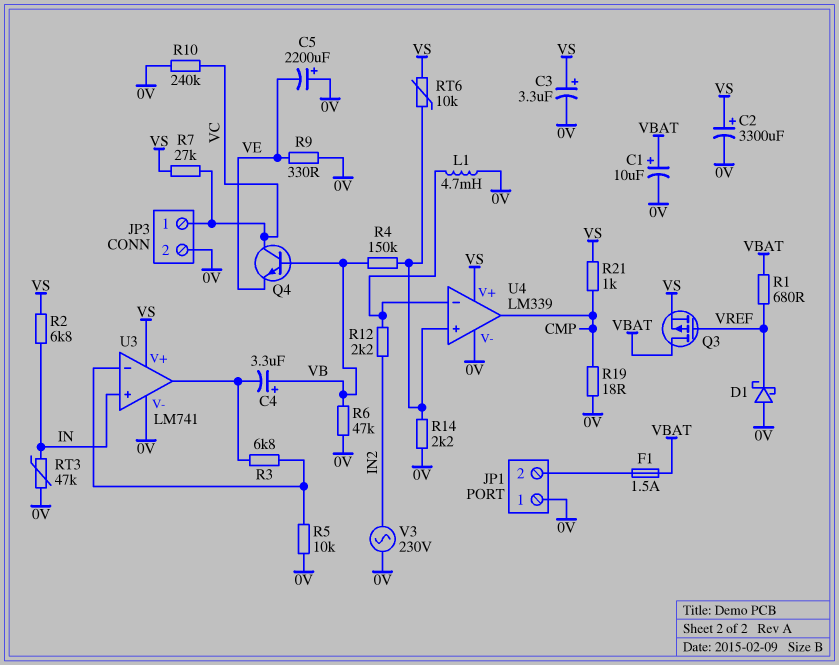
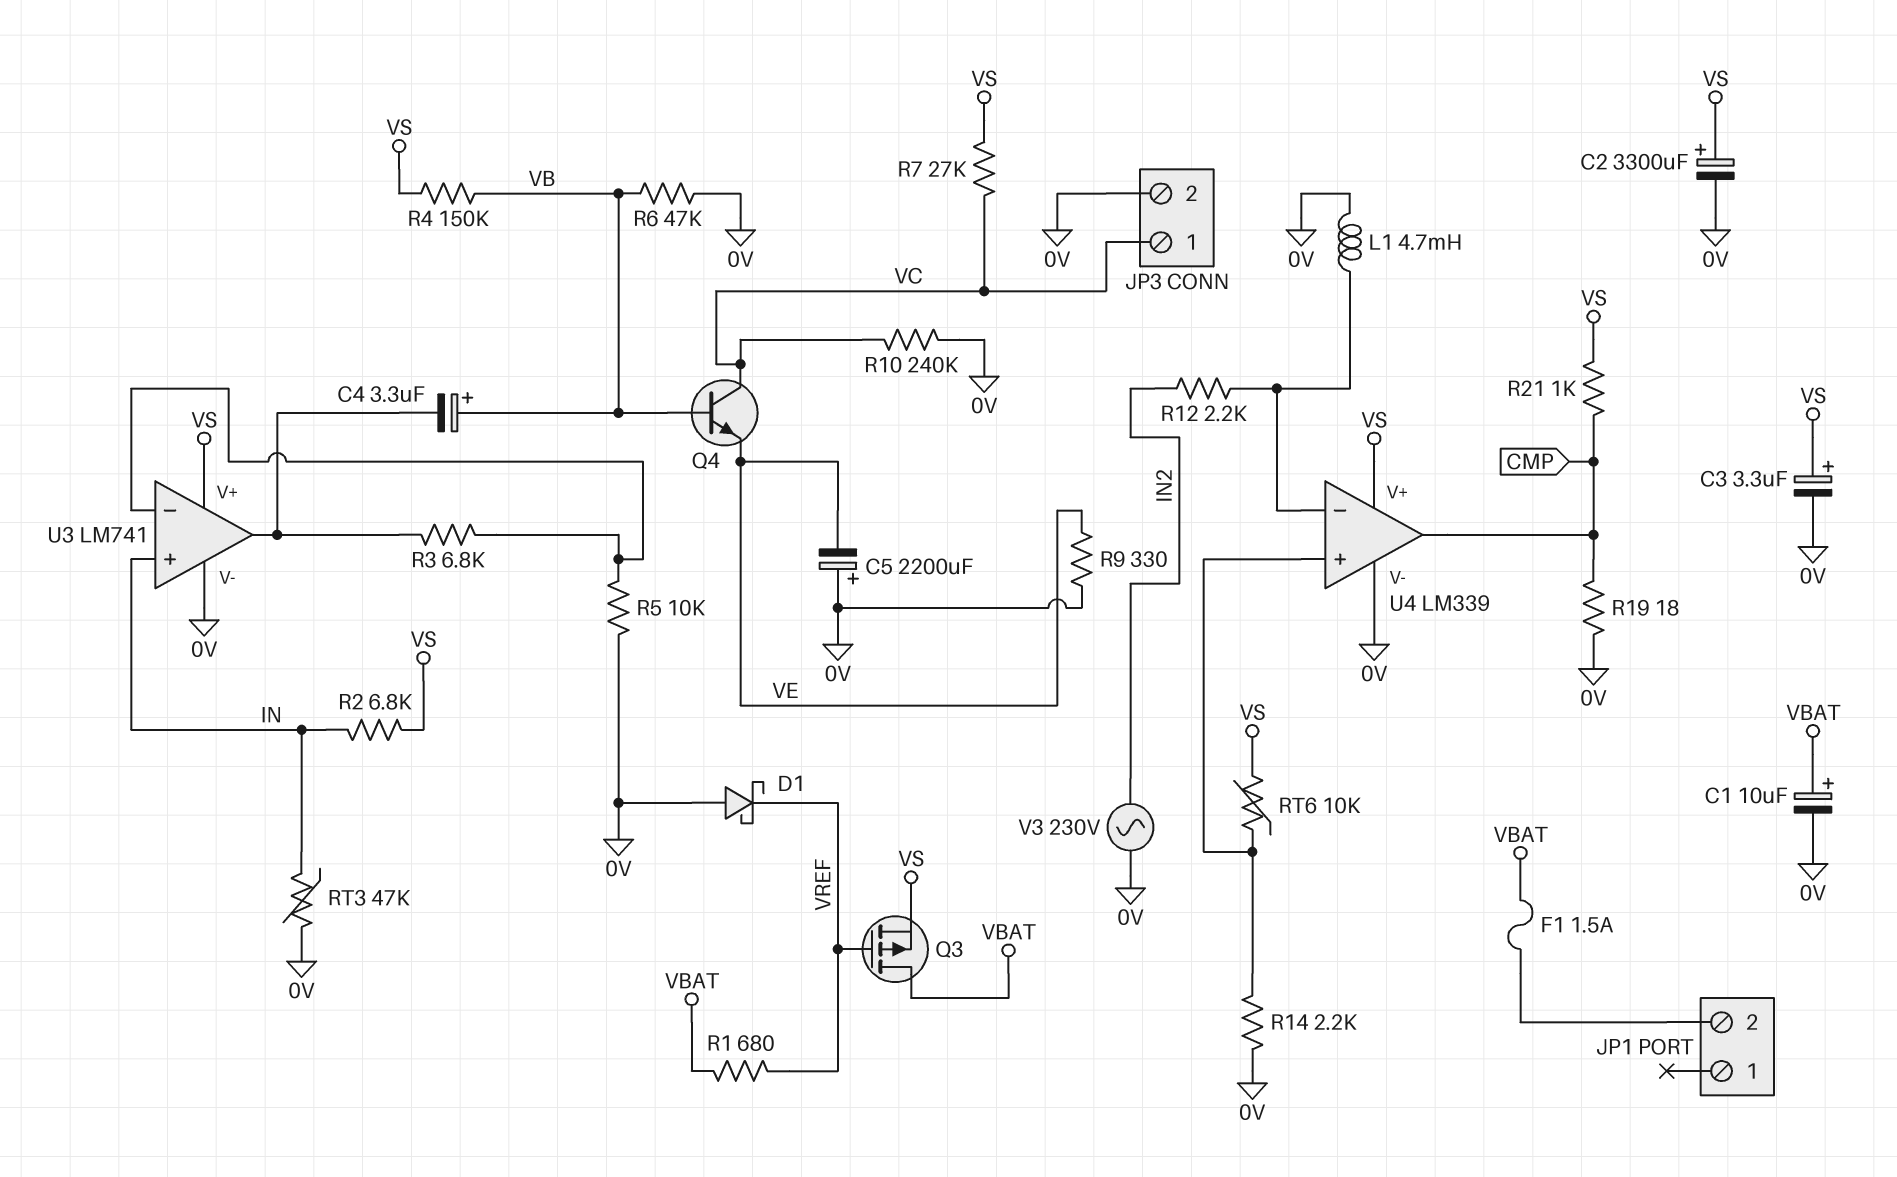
JP1 pin 1: 0V -> none
R4: 150k (U4/in+, VB) -> 150k (VB, VS)

